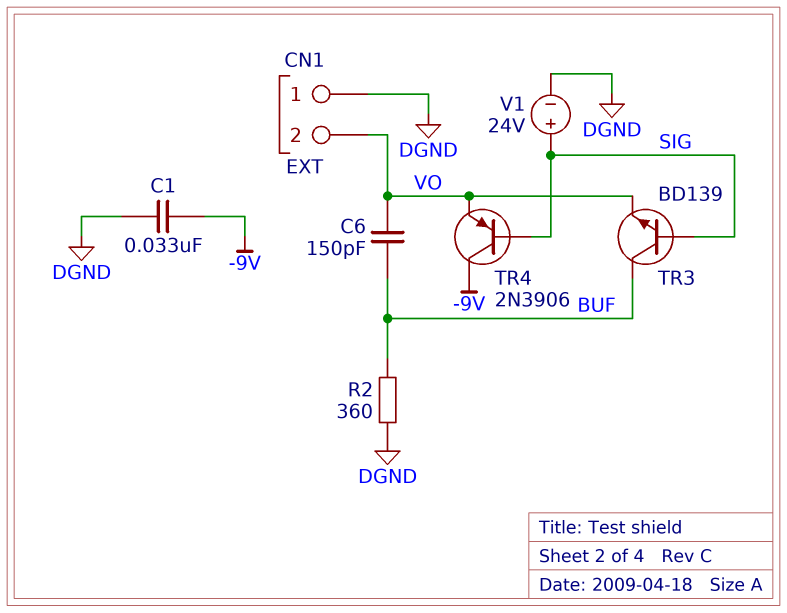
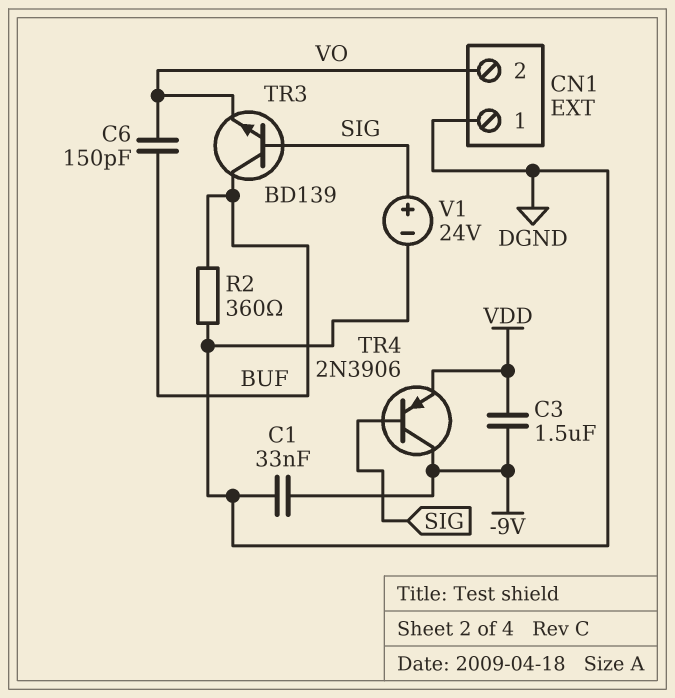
C3: none -> 1.5uF (-9V, VDD)
TR4: PNP 2N3906 (B SIG, C -9V, E VO) -> PNP 2N3906 (B SIG, C -9V, E VDD)

